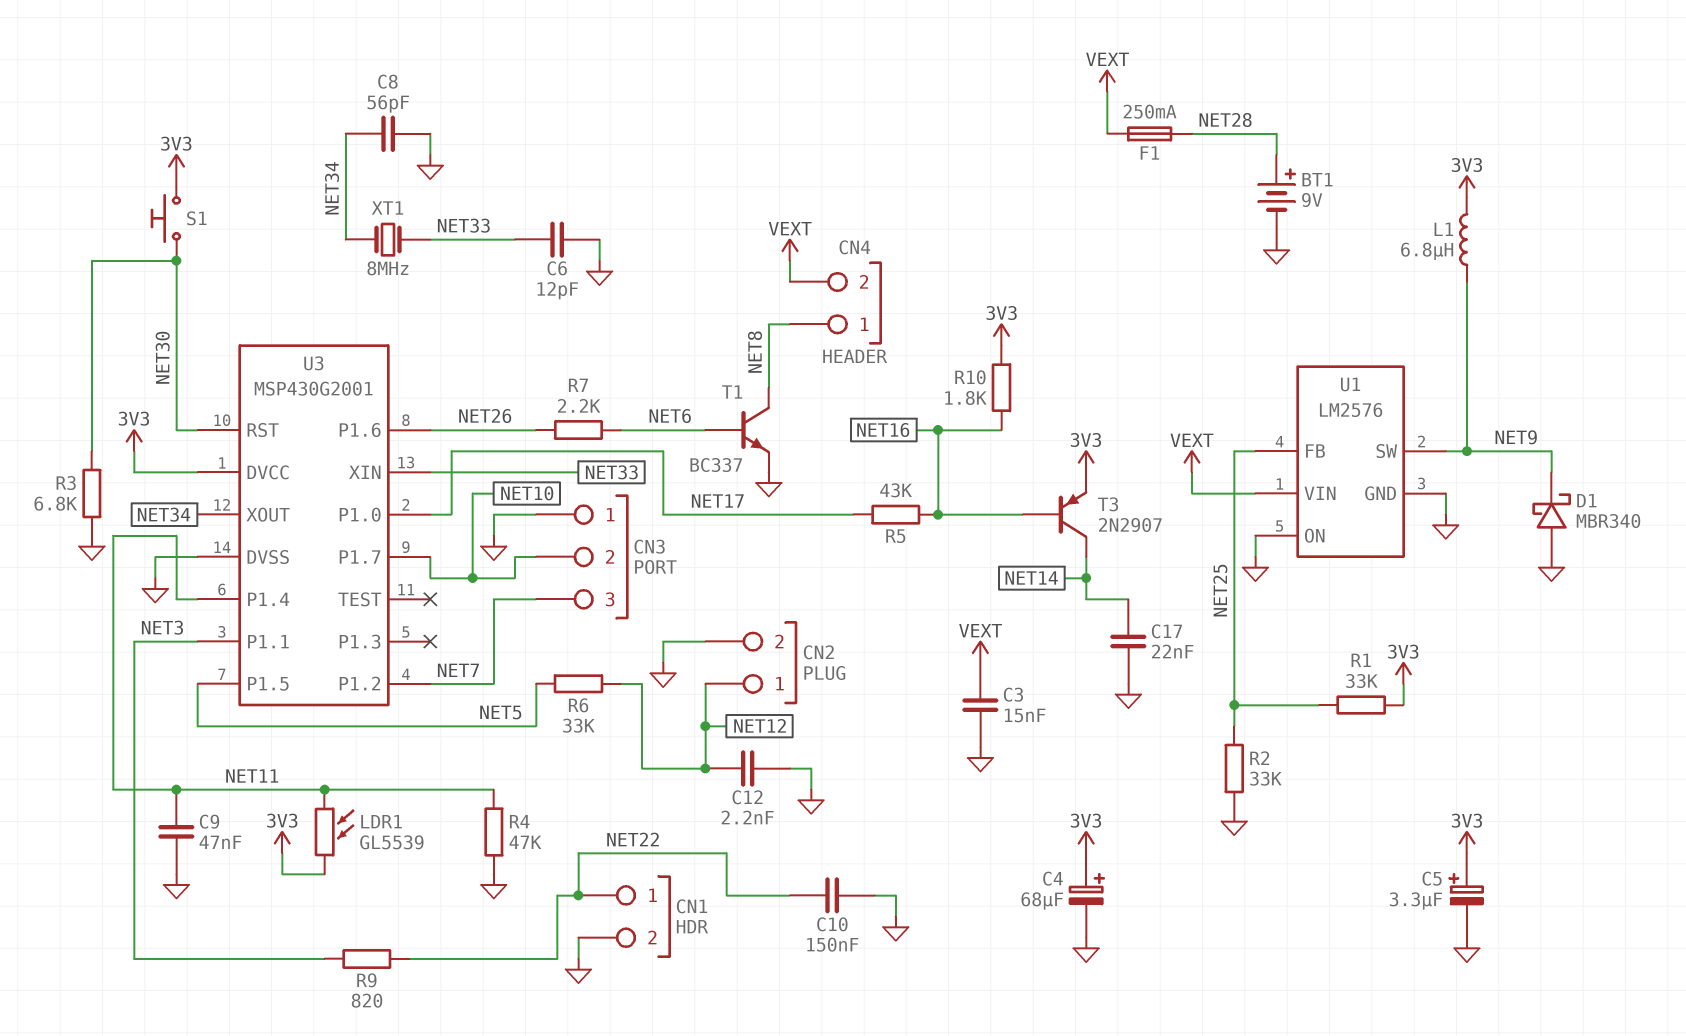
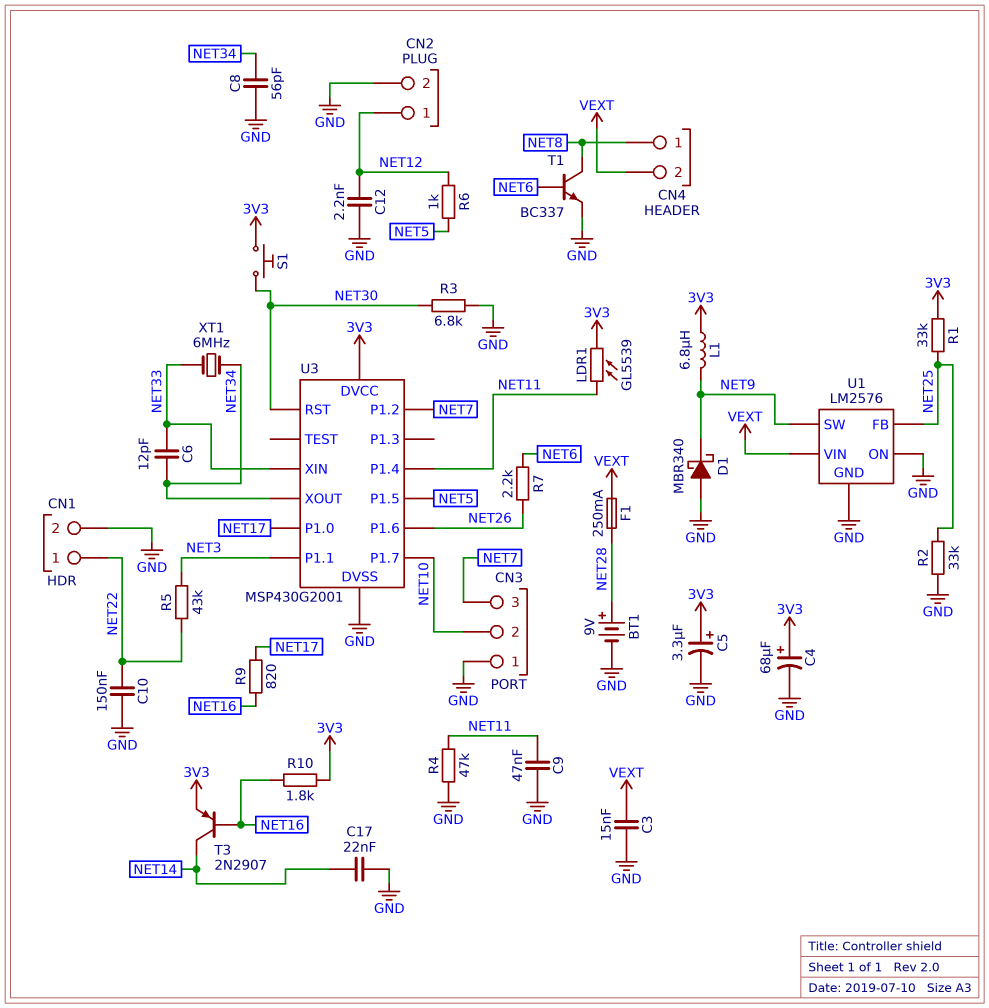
C6: 12pF (GND, NET33) -> 12pF (NET33, NET34)
R5: 43k (NET16, NET17) -> 43k (NET3, NET22)
R6: 33k (NET5, NET12) -> 1k (NET5, NET12)
R9: 820 (NET3, NET22) -> 820 (NET16, NET17)
XT1: 8MHz (NET33, NET34) -> 6MHz (NET33, NET34)

